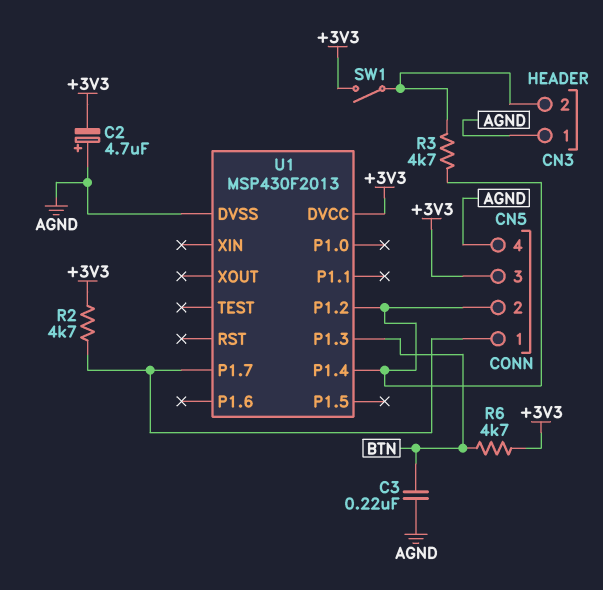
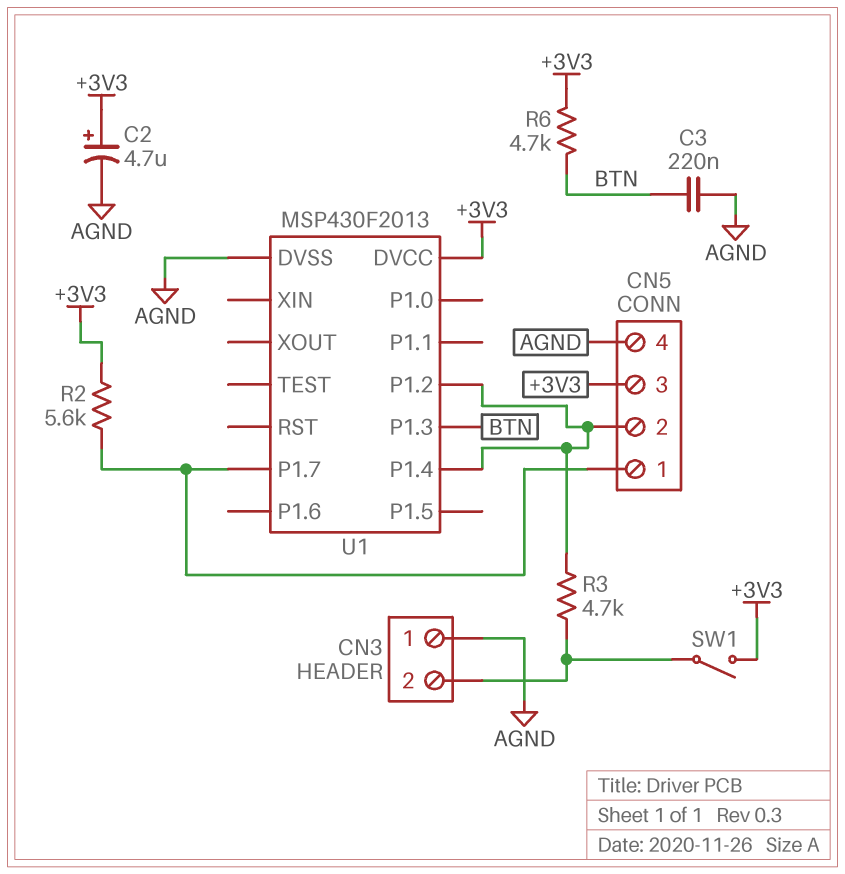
C2: 4.7uF (plus AGND, minus +3V3) -> 4.7uF (plus +3V3, minus AGND)
R2: 4.7k (+3V3, CN5/1) -> 5.6k (+3V3, CN5/1)

